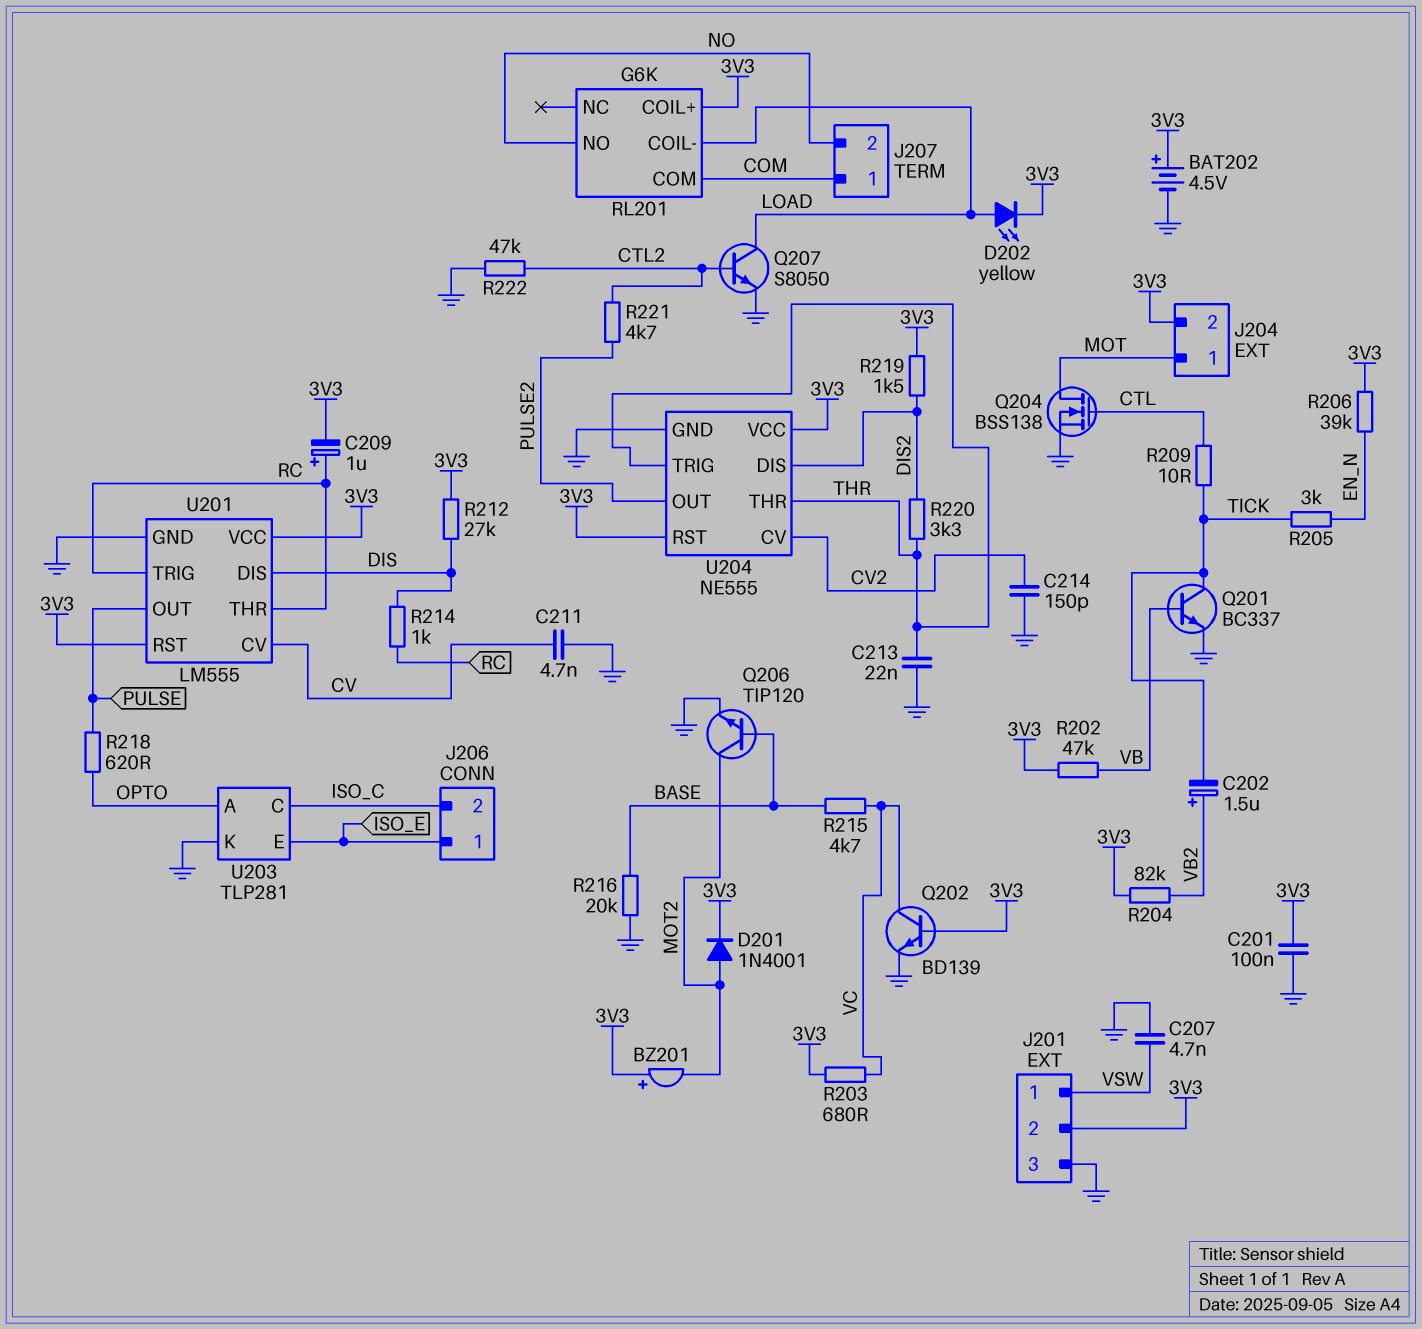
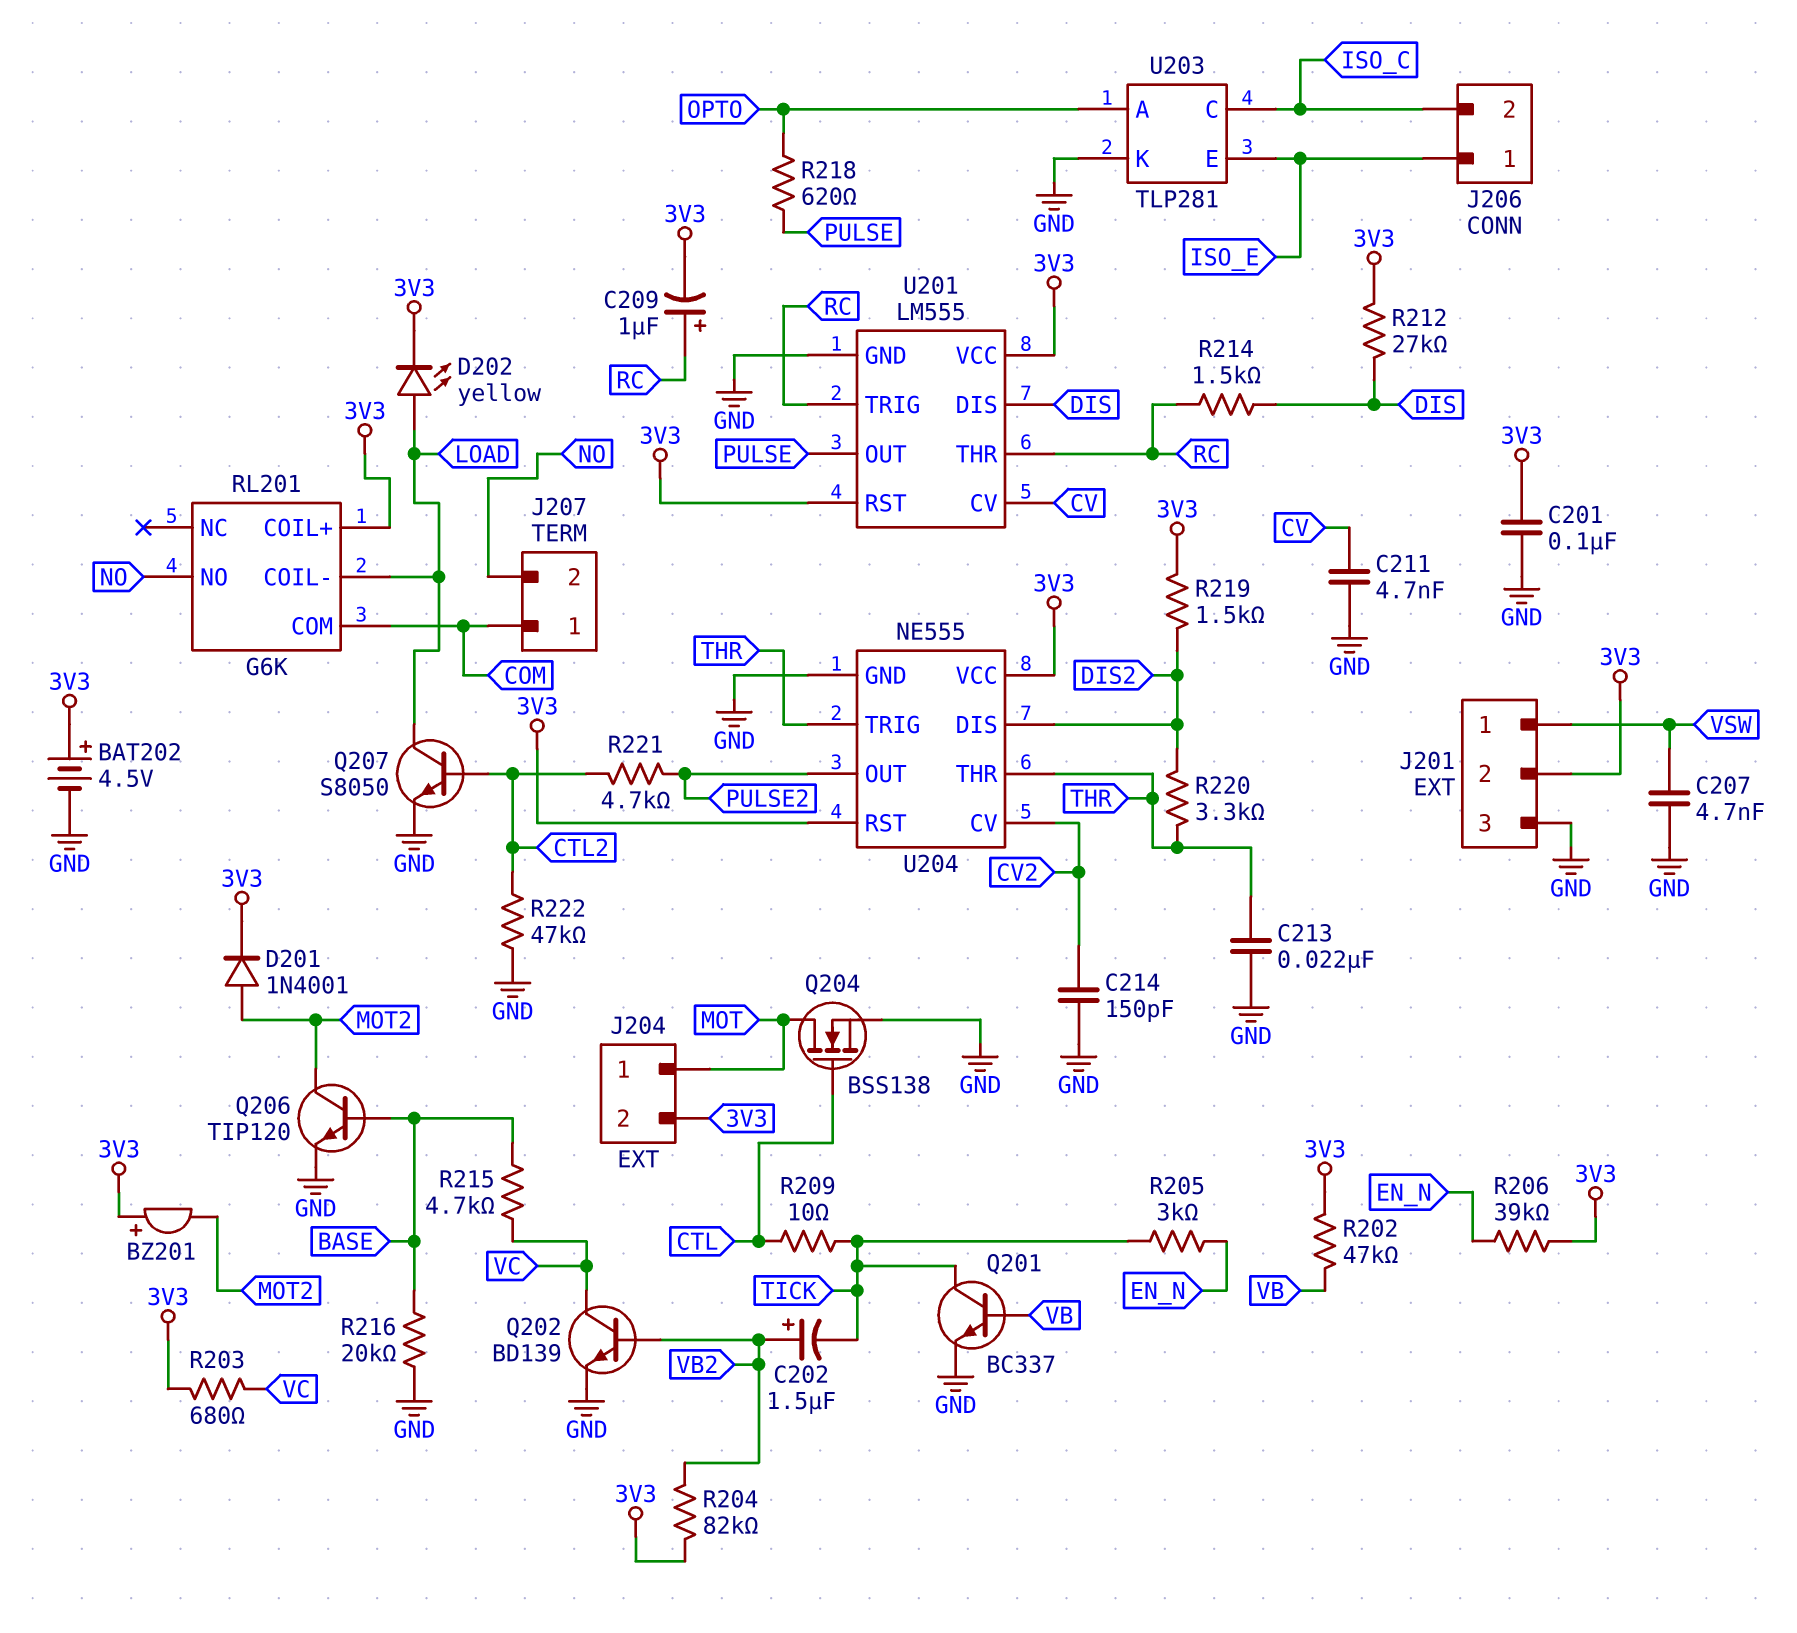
Q202: NPN BD139 (B 3V3, C VC, E GND) -> NPN BD139 (B VB2, C VC, E GND)
R214: 1k (DIS, RC) -> 1.5k (DIS, RC)

